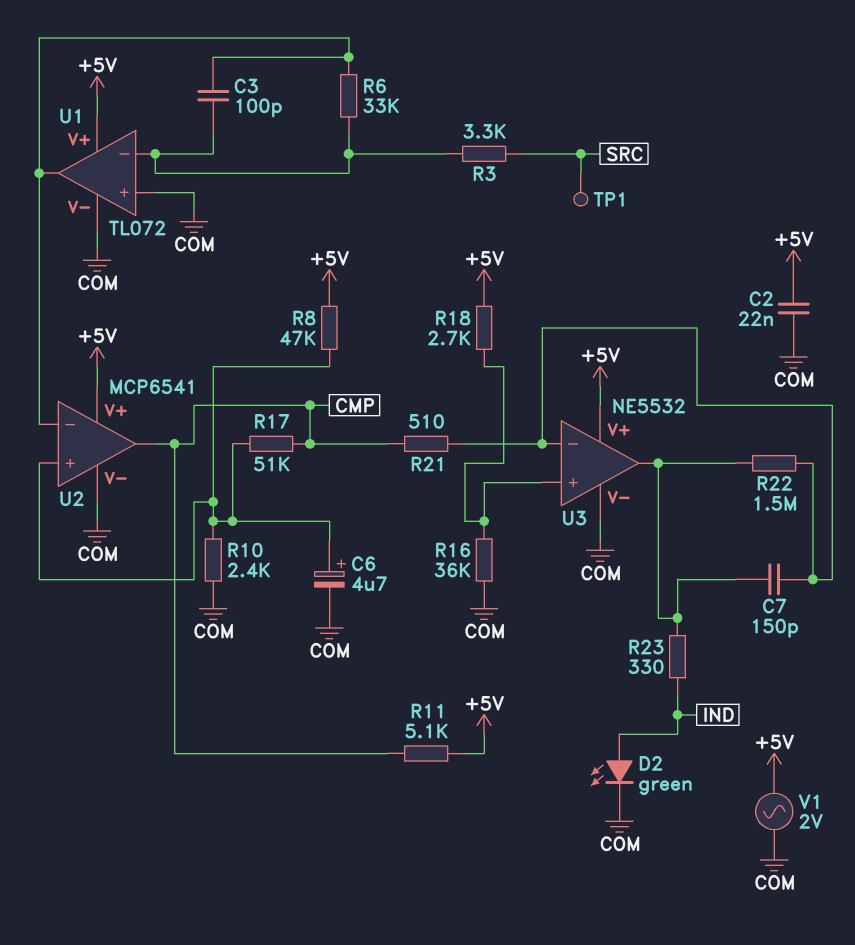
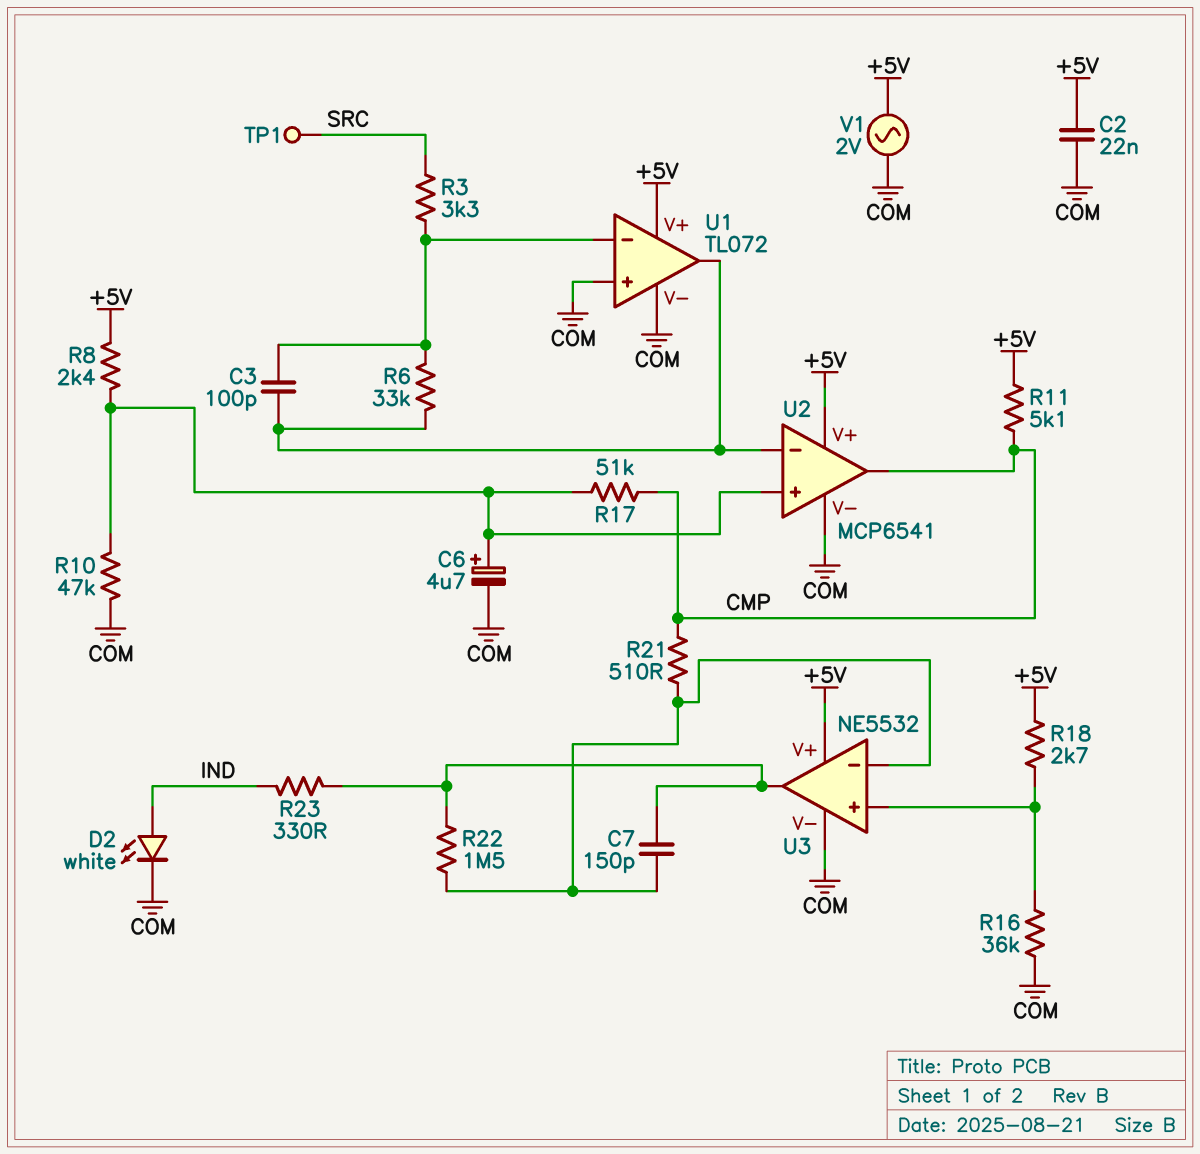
D2: LED green (A IND, K COM) -> LED white (A IND, K COM)
R8: 47k (+5V, U2/in+) -> 2.4k (+5V, U2/in+)
R10: 2.4k (COM, U2/in+) -> 47k (COM, U2/in+)

